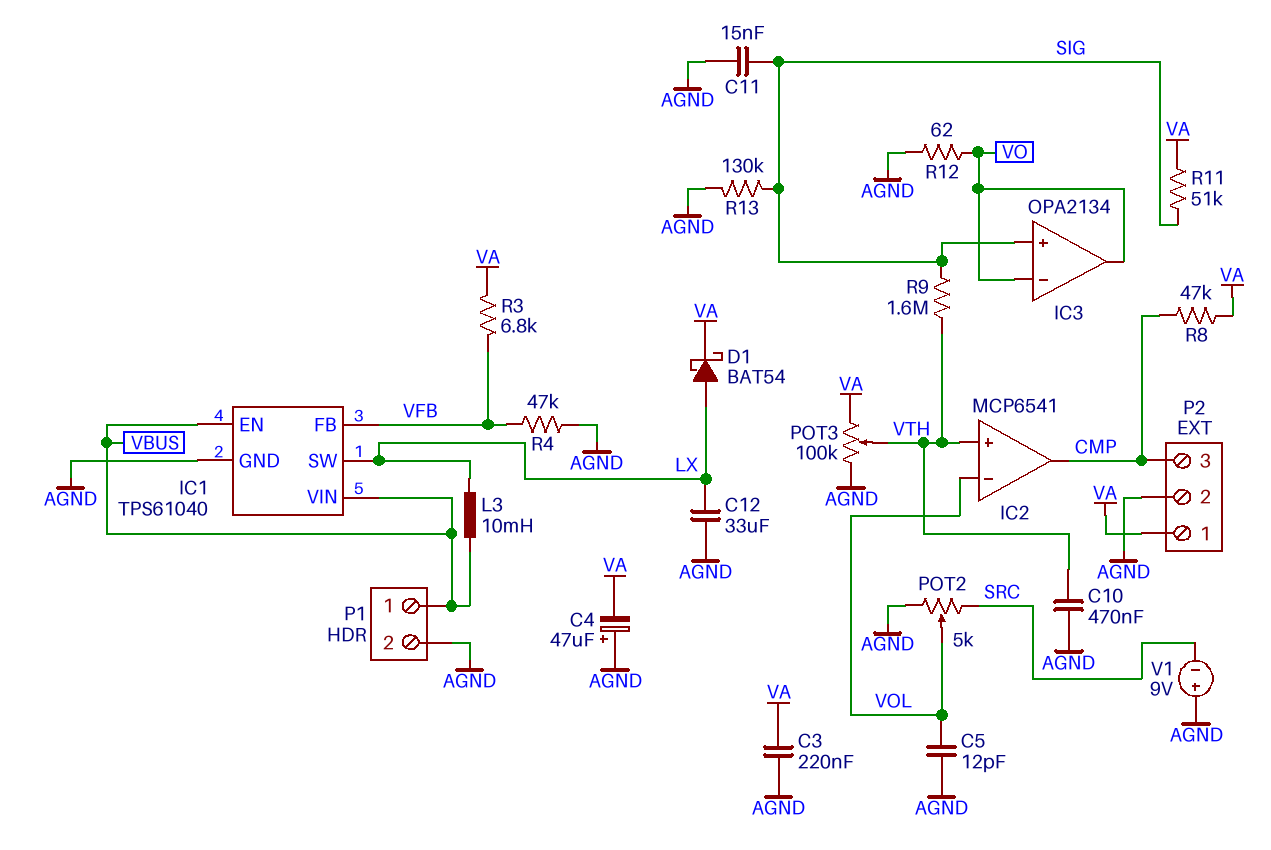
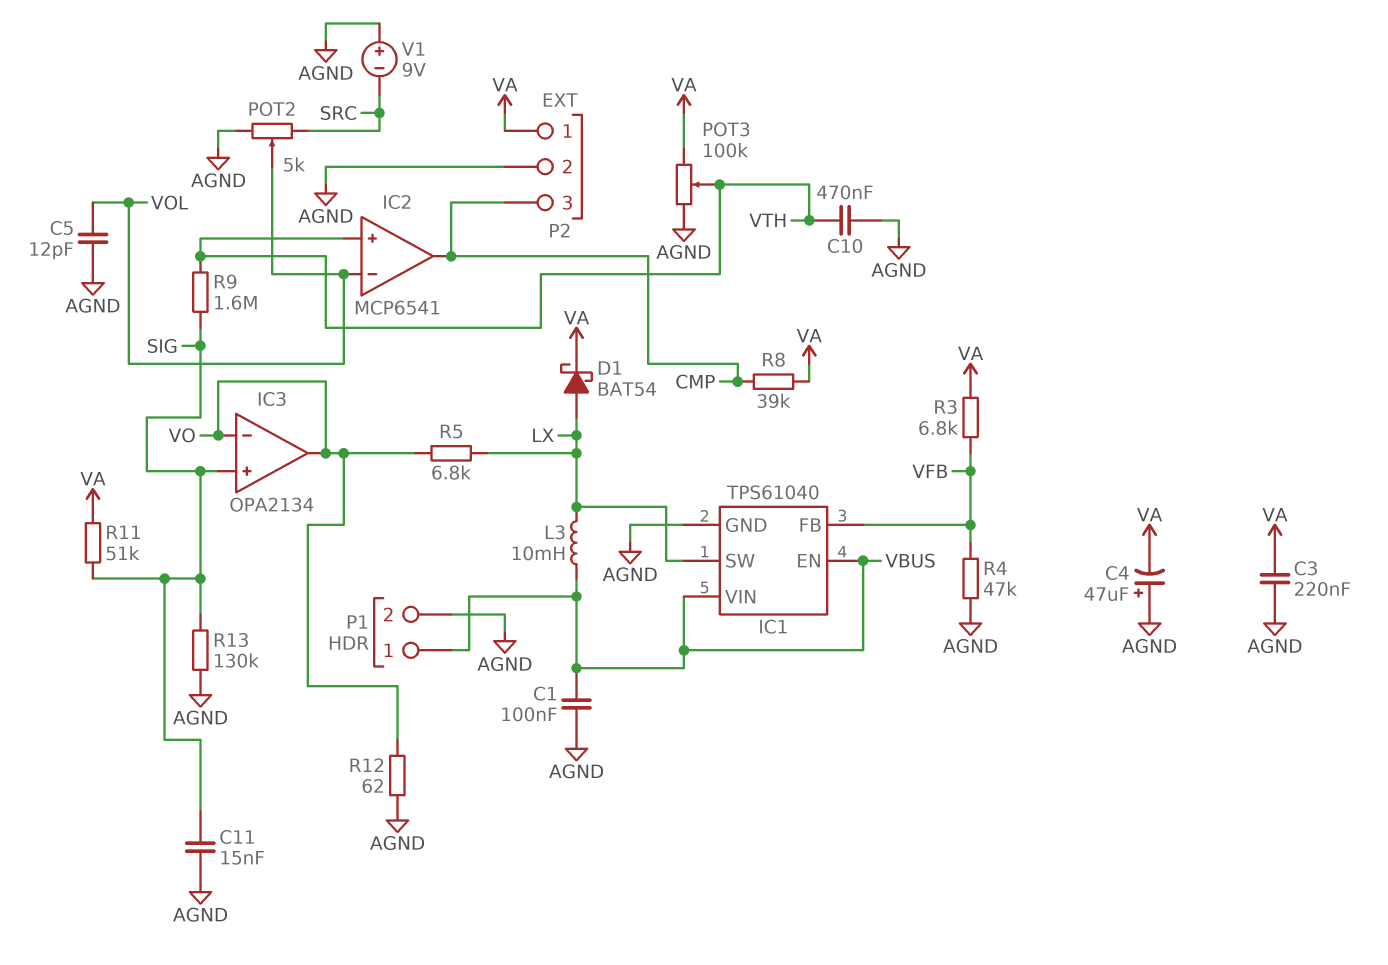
C1: none -> 100nF (AGND, VBUS)
C12: 33uF (AGND, LX) -> none
R5: none -> 6.8k (LX, VO)
R8: 47k (CMP, VA) -> 39k (CMP, VA)

